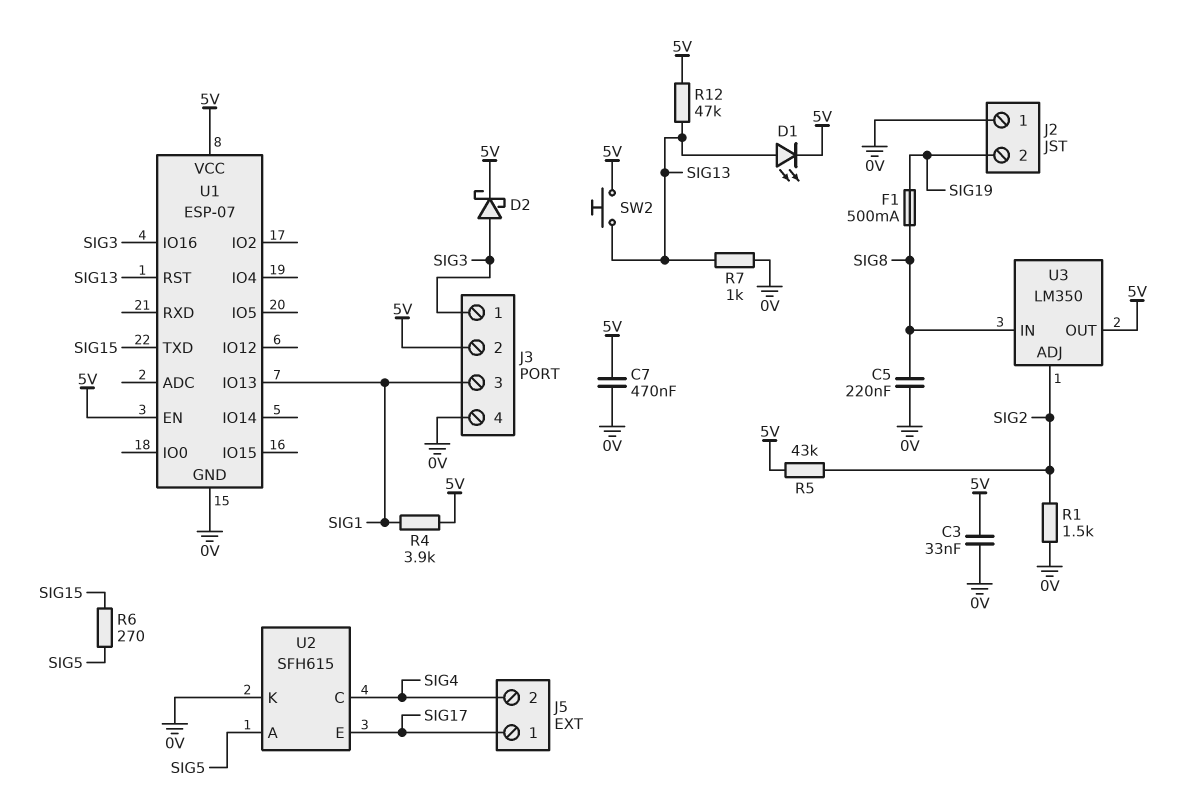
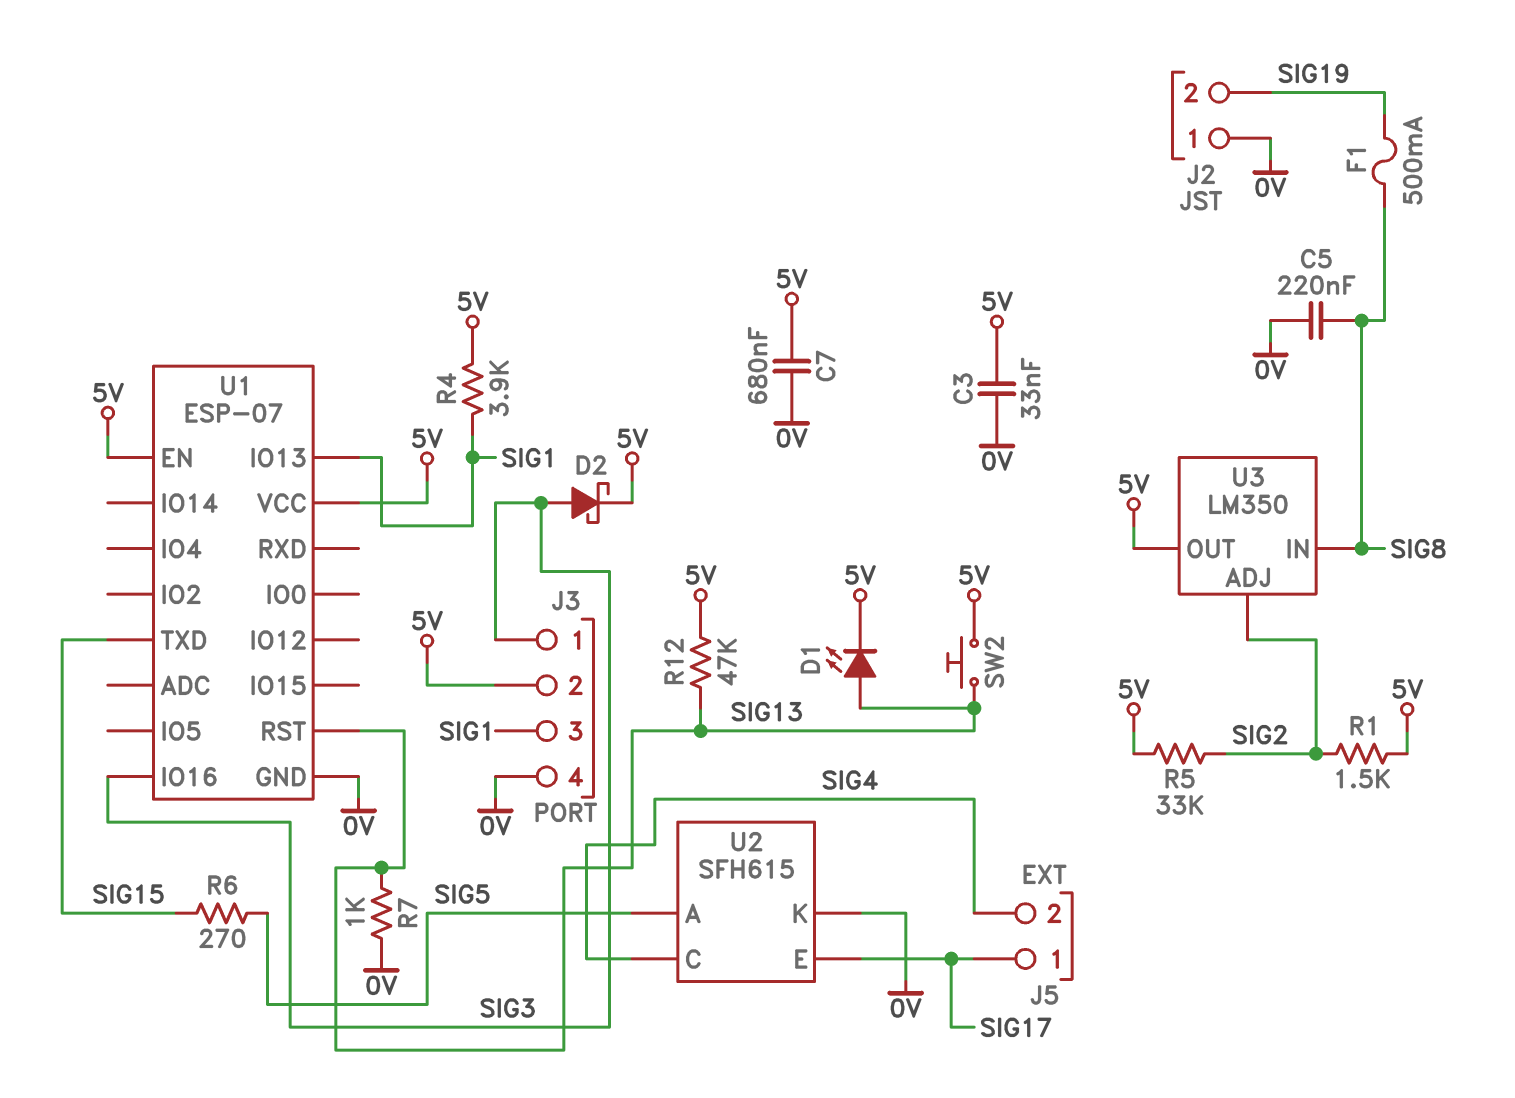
C7: 470nF (0V, 5V) -> 680nF (0V, 5V)
R1: 1.5k (0V, SIG2) -> 1.5k (5V, SIG2)
R5: 43k (5V, SIG2) -> 33k (5V, SIG2)

